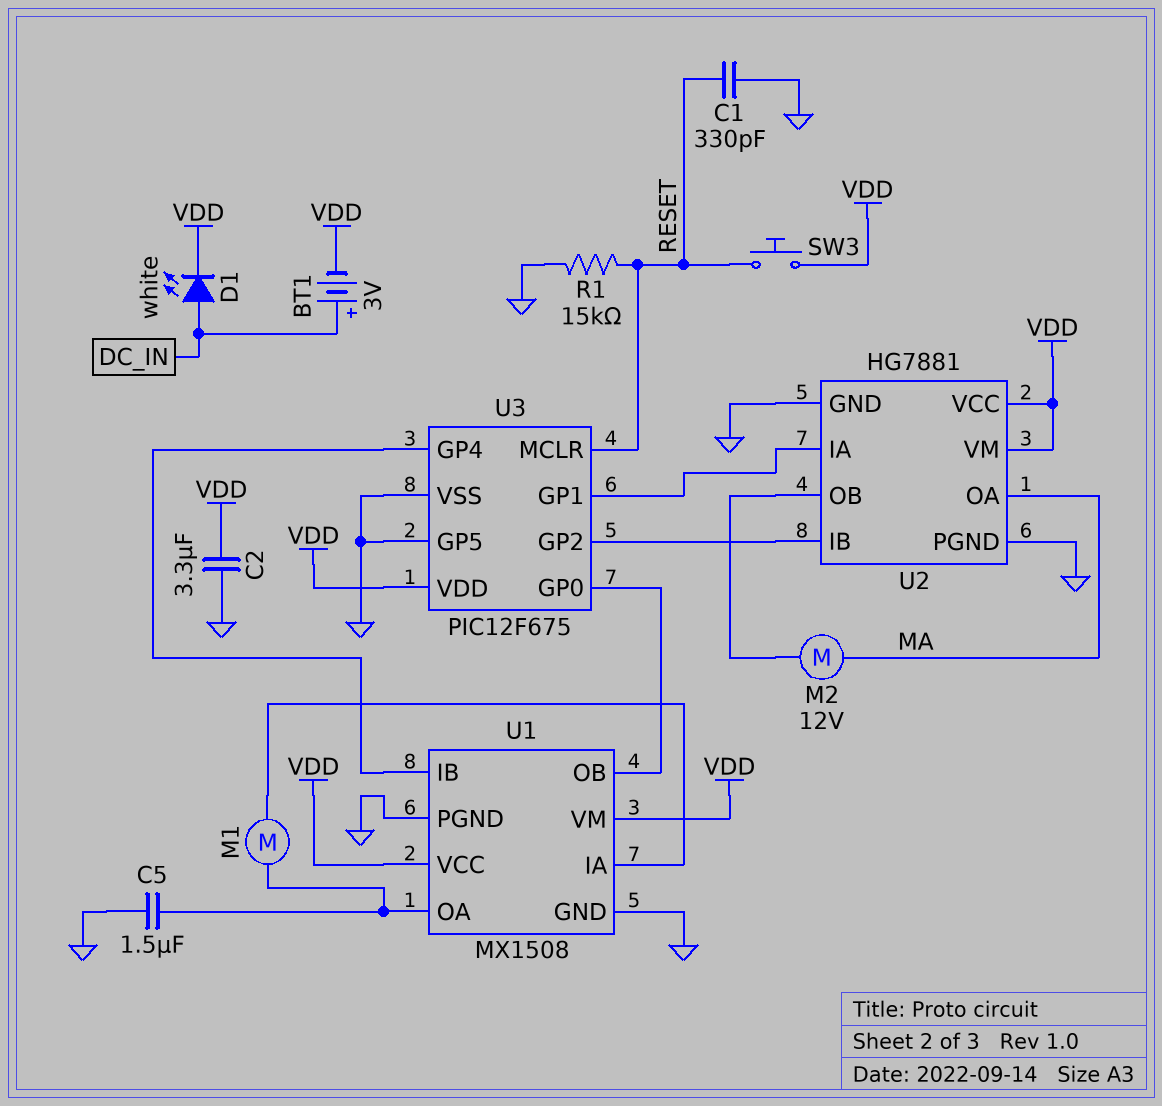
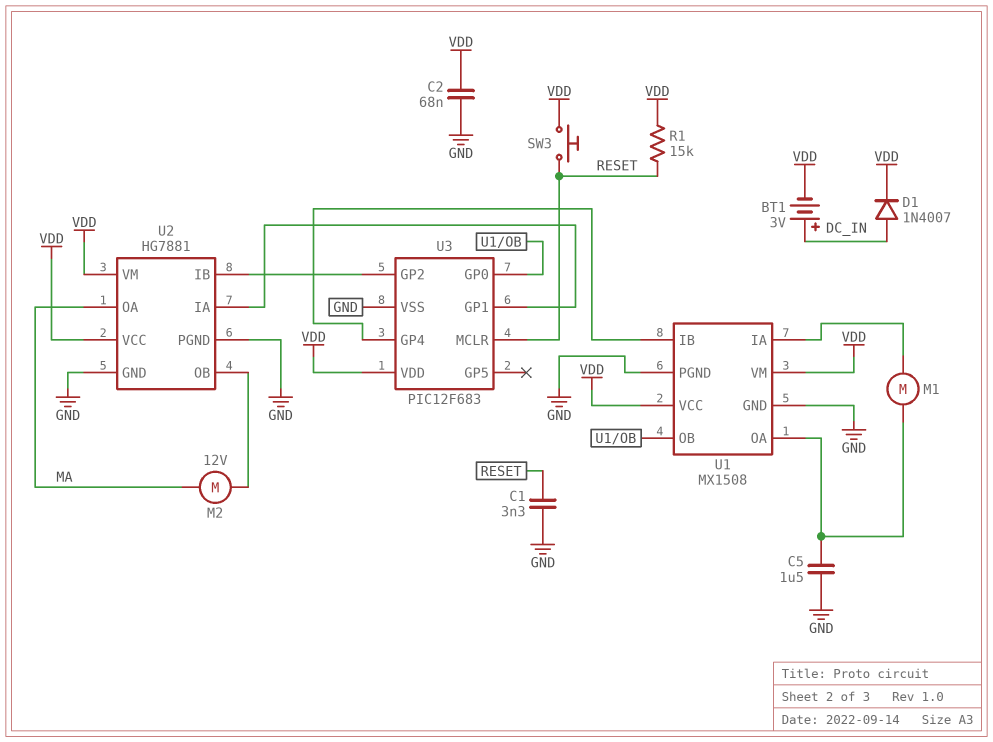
C1: 330pF (GND, RESET) -> 3.3nF (GND, RESET)
C2: 3.3uF (GND, VDD) -> 68nF (GND, VDD)
D1: LED white (A DC_IN, K VDD) -> diode 1N4007 (A DC_IN, K VDD)
R1: 15k (GND, RESET) -> 15k (RESET, VDD)
U3: PIC12F675 -> PIC12F683
U3 pin GP5: GND -> none

